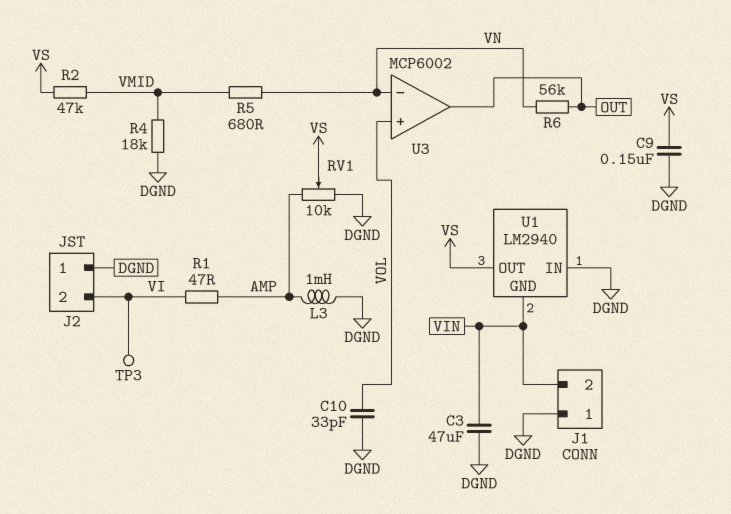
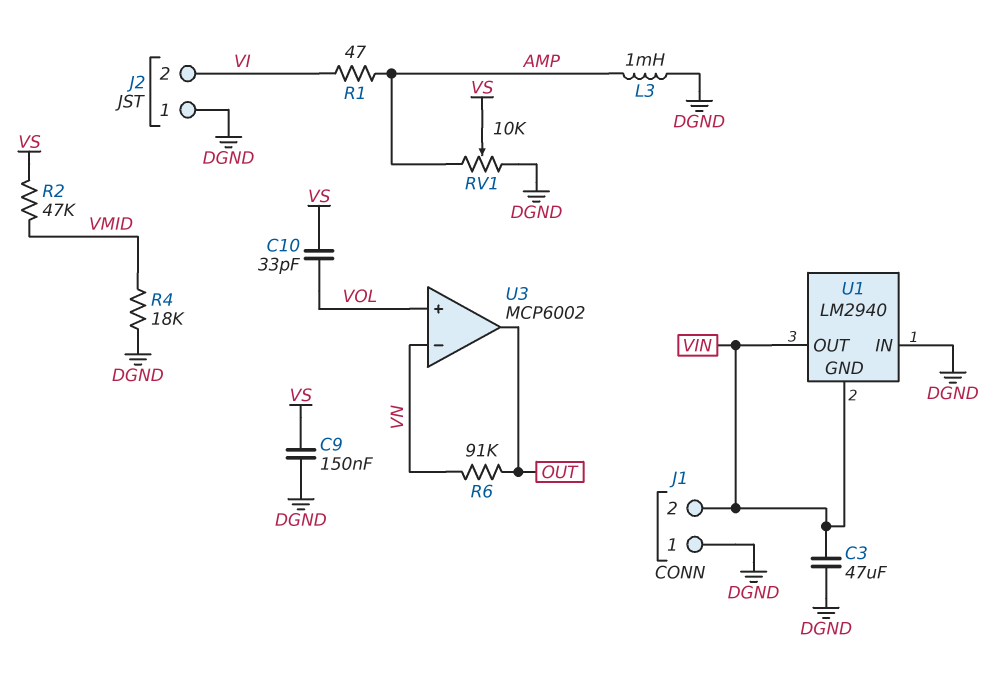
C10: 33pF (DGND, VOL) -> 33pF (VOL, VS)
R5: 680 (VMID, VN) -> none
R6: 56k (OUT, VN) -> 91k (OUT, VN)
TP3: test point (VI) -> none
U1 pin OUT: VS -> VIN

